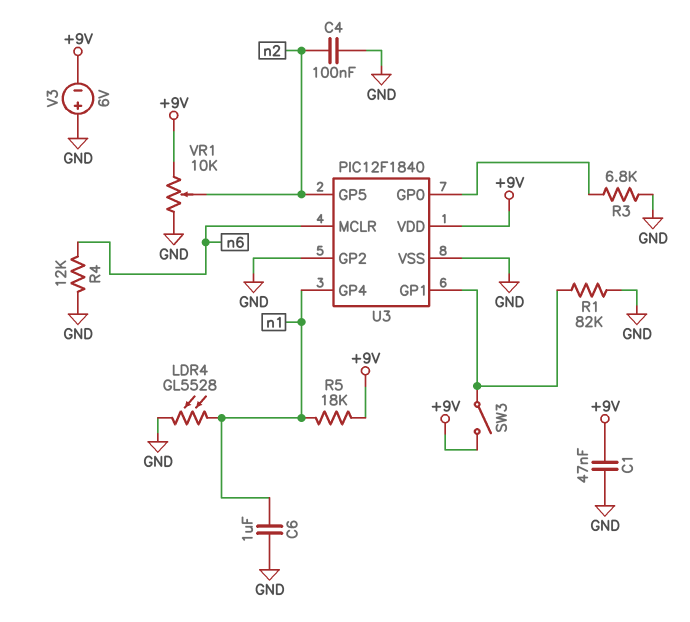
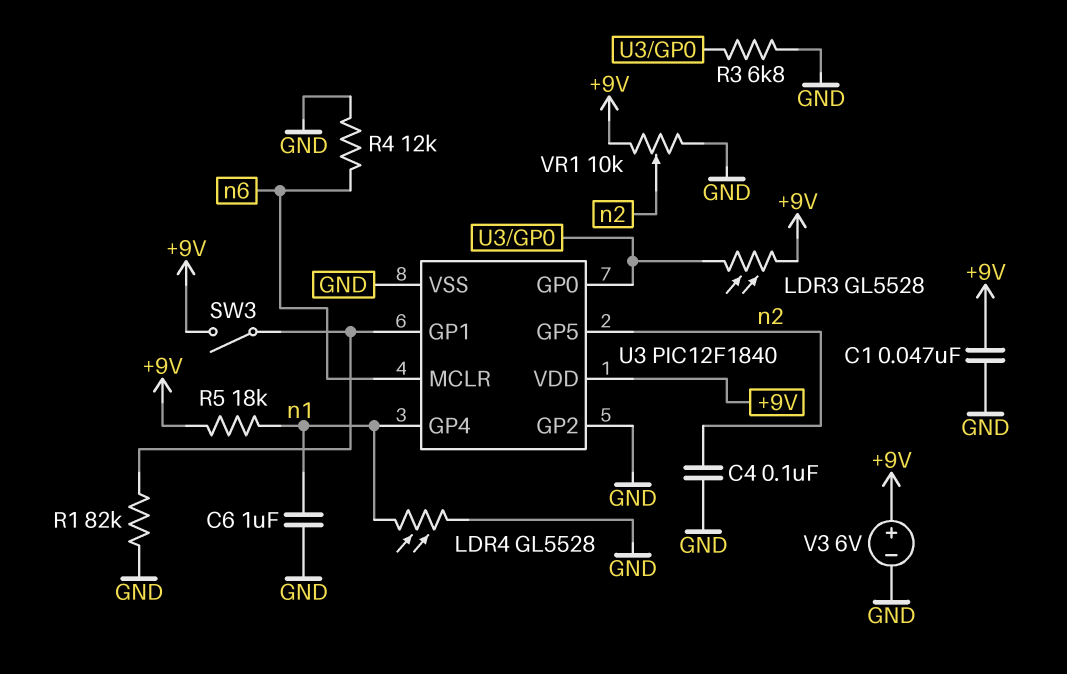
LDR3: none -> GL5528 (+9V, U3/GP0)
V3: 6V (plus GND, minus +9V) -> 6V (plus +9V, minus GND)

